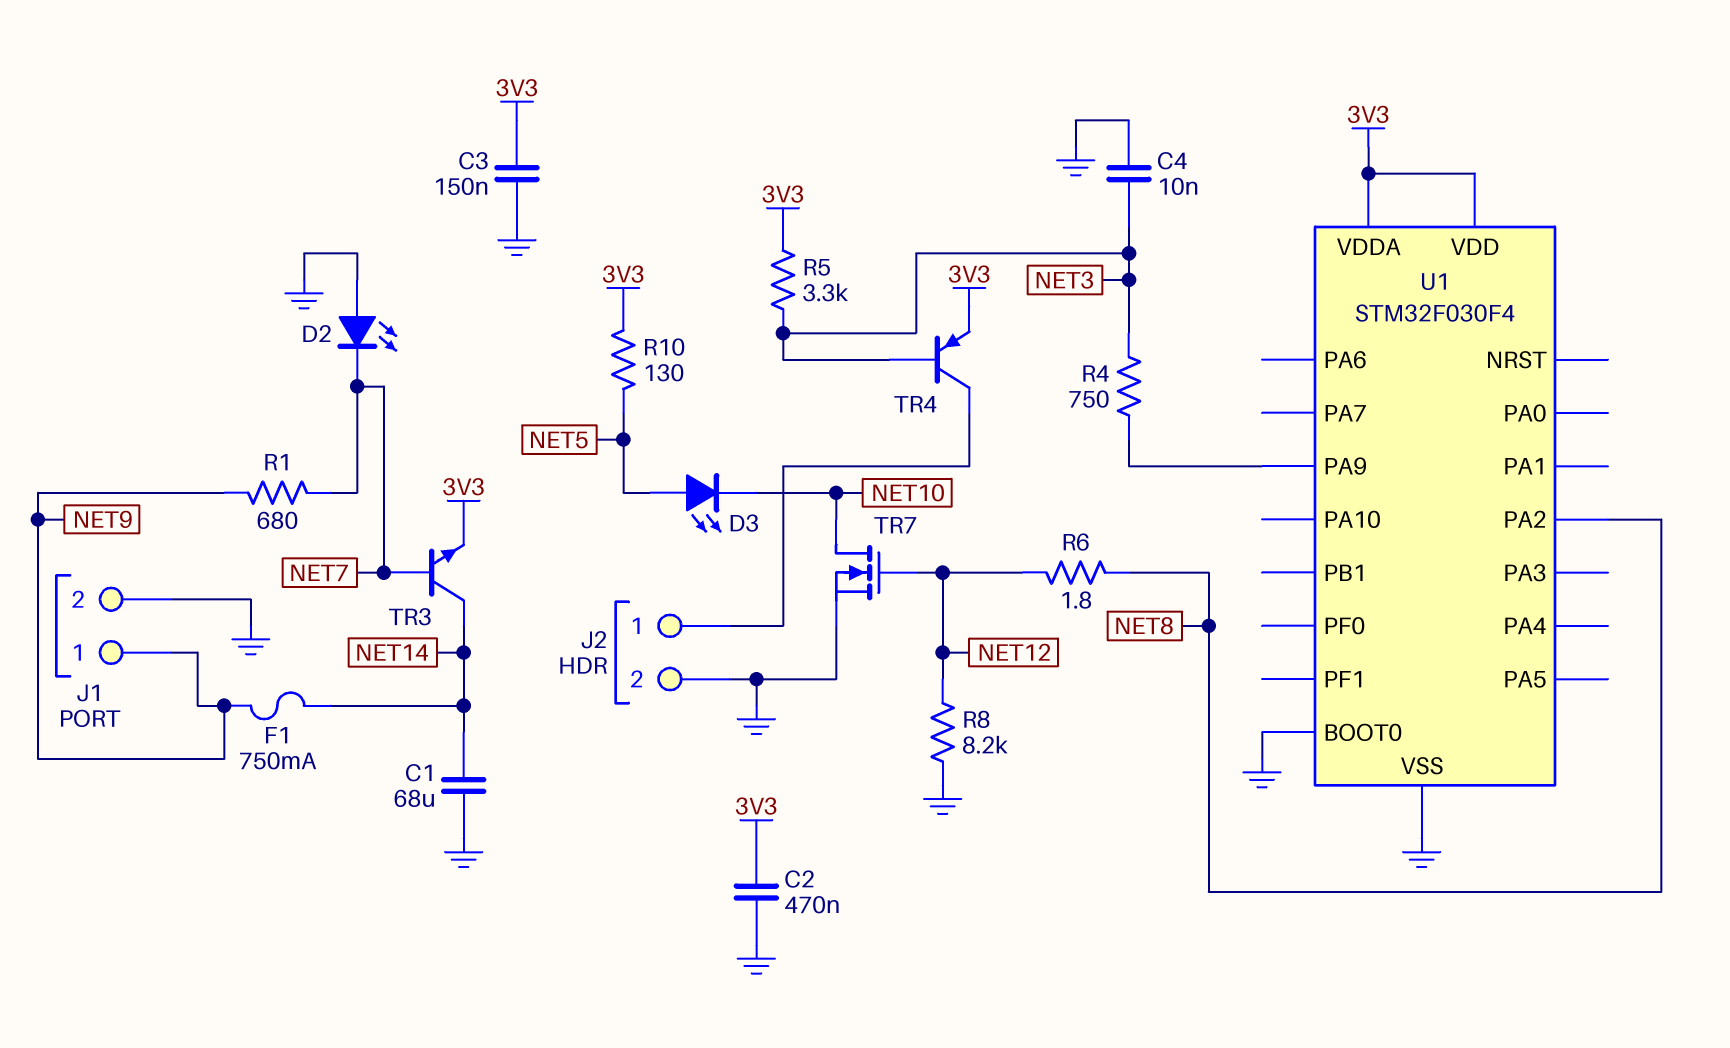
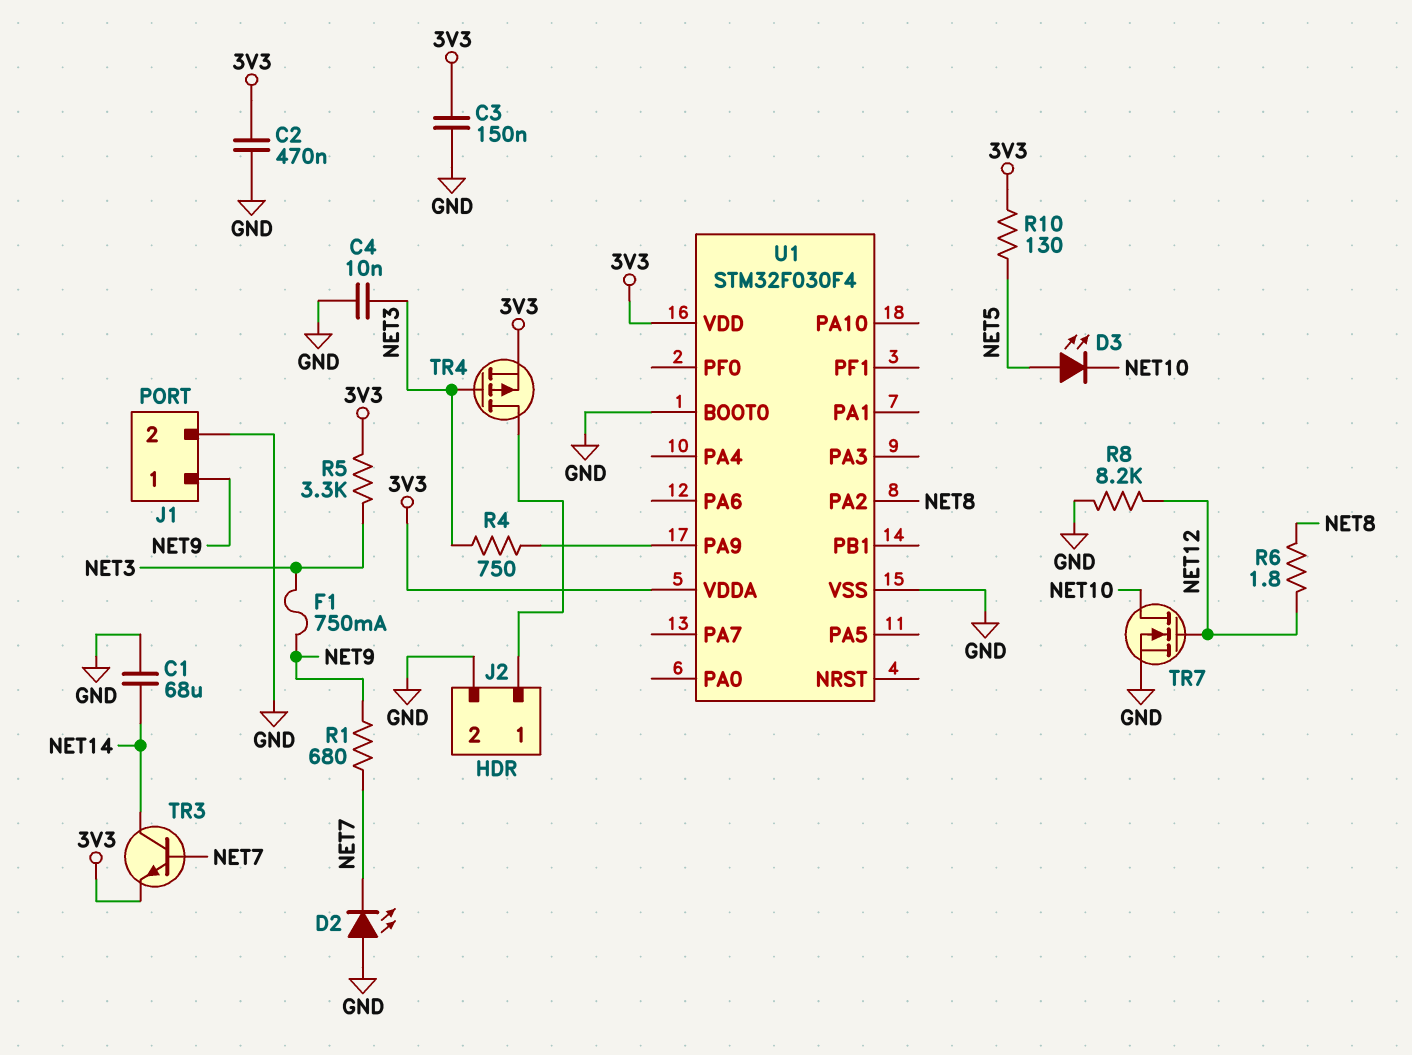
F1: 750mA (NET9, NET14) -> 750mA (NET3, NET9)
TR4: PNP (B NET3, C J2/1, E 3V3) -> PMOS (G NET3, D J2/1, S 3V3)

